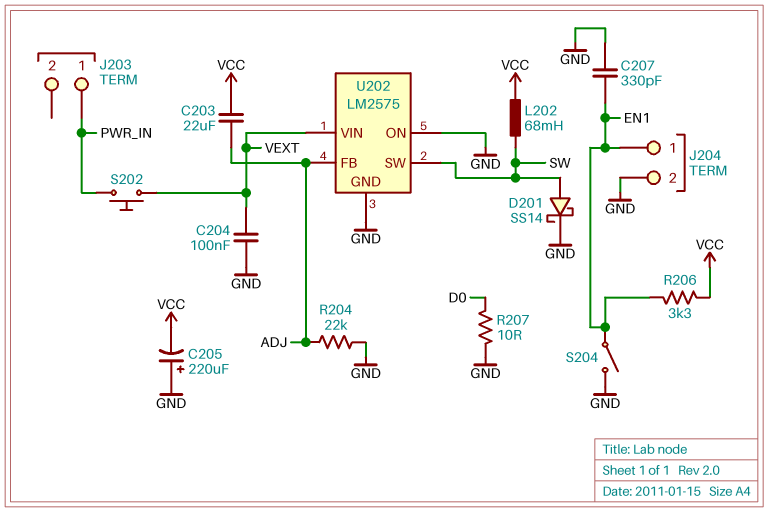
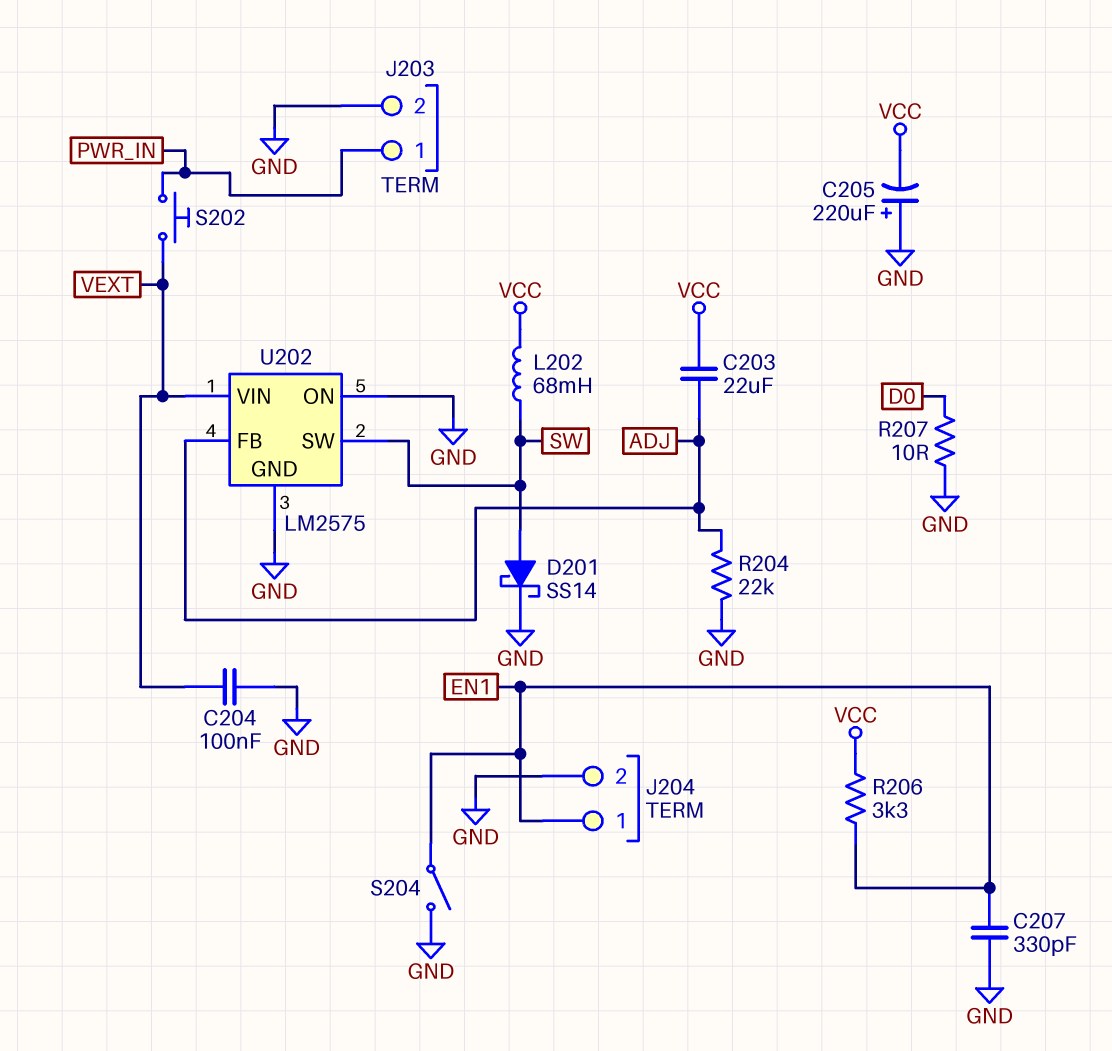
J203 pin 2: none -> GND

